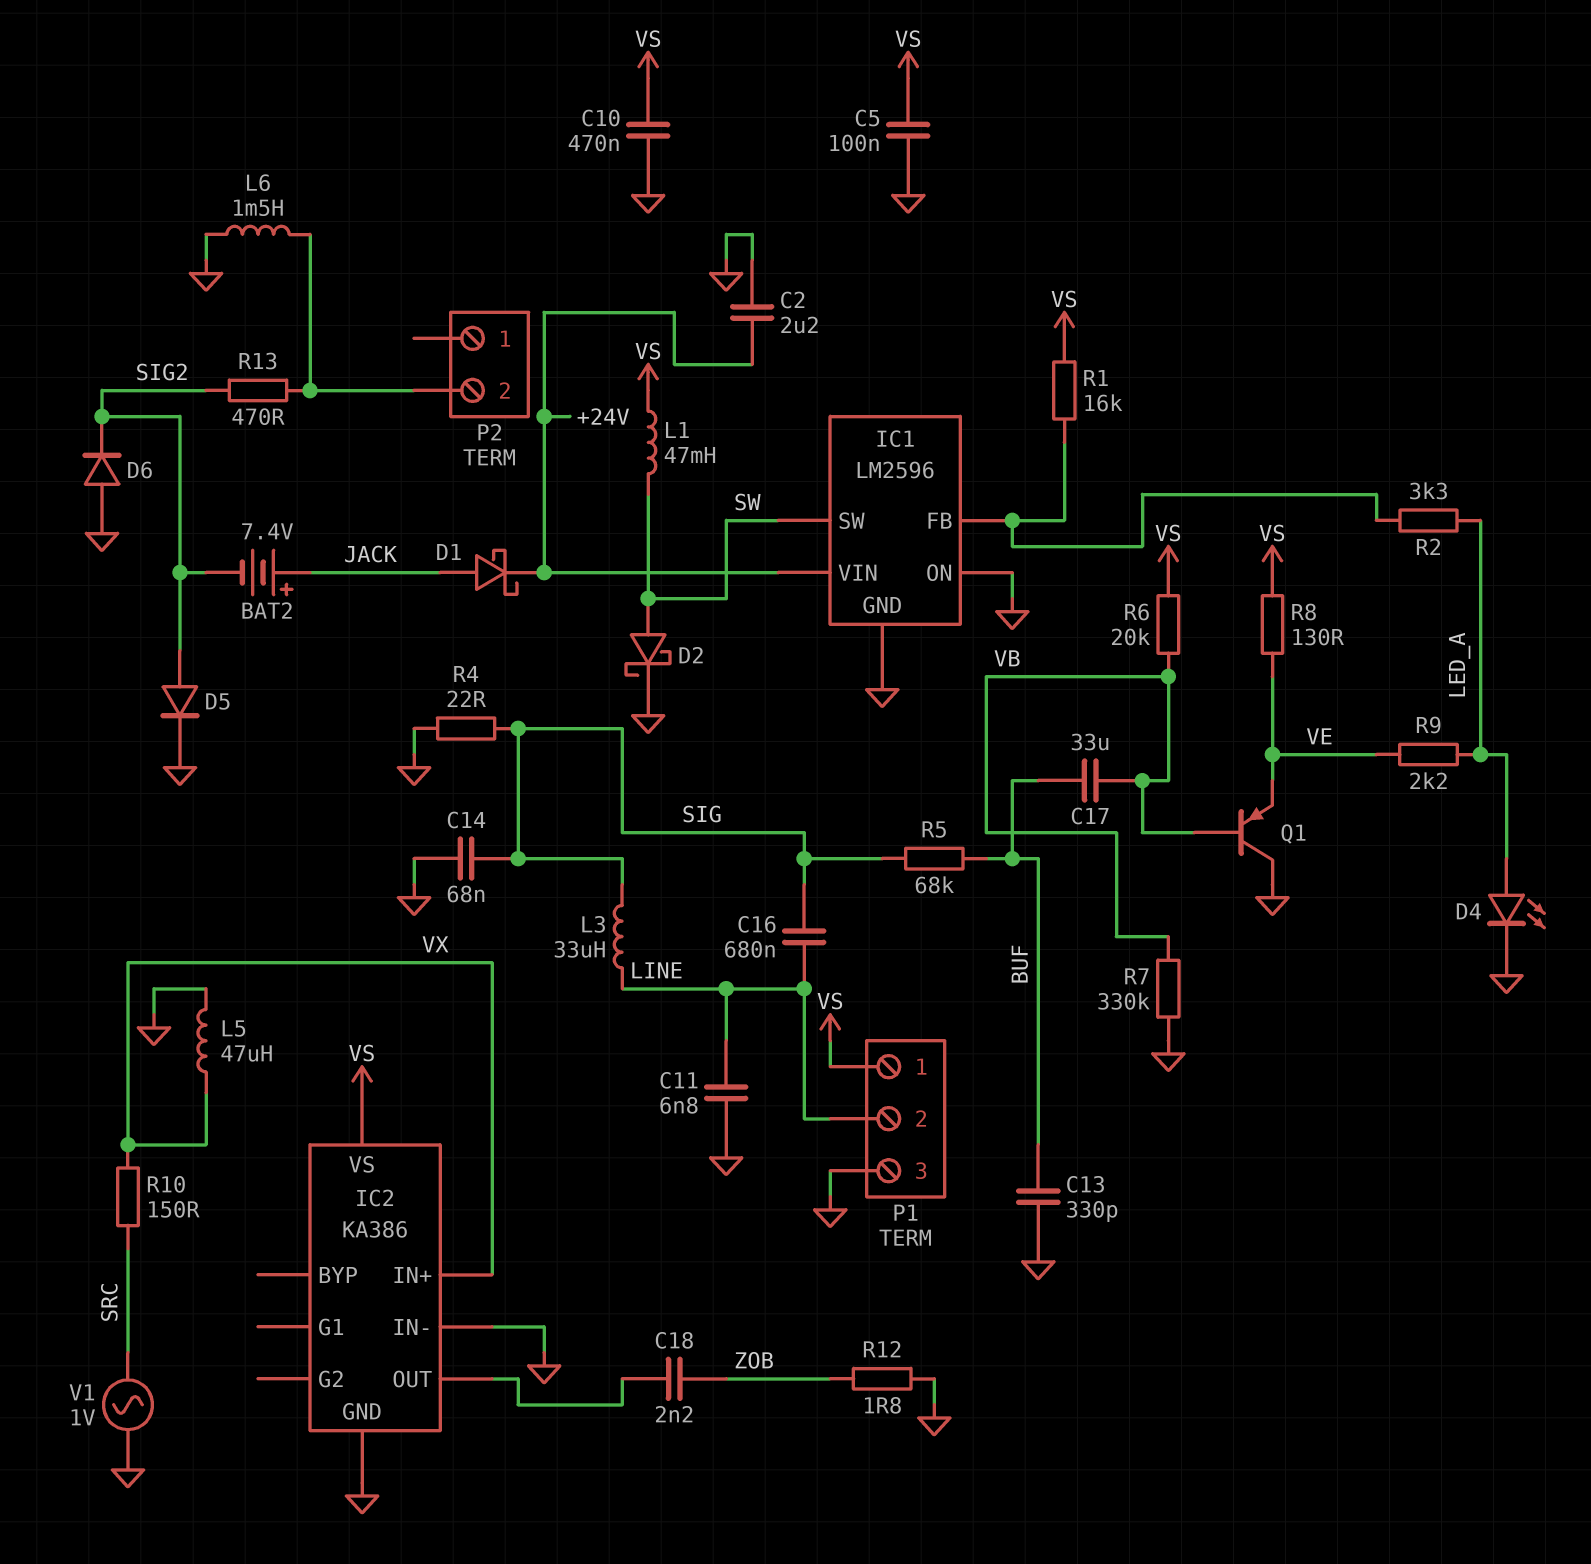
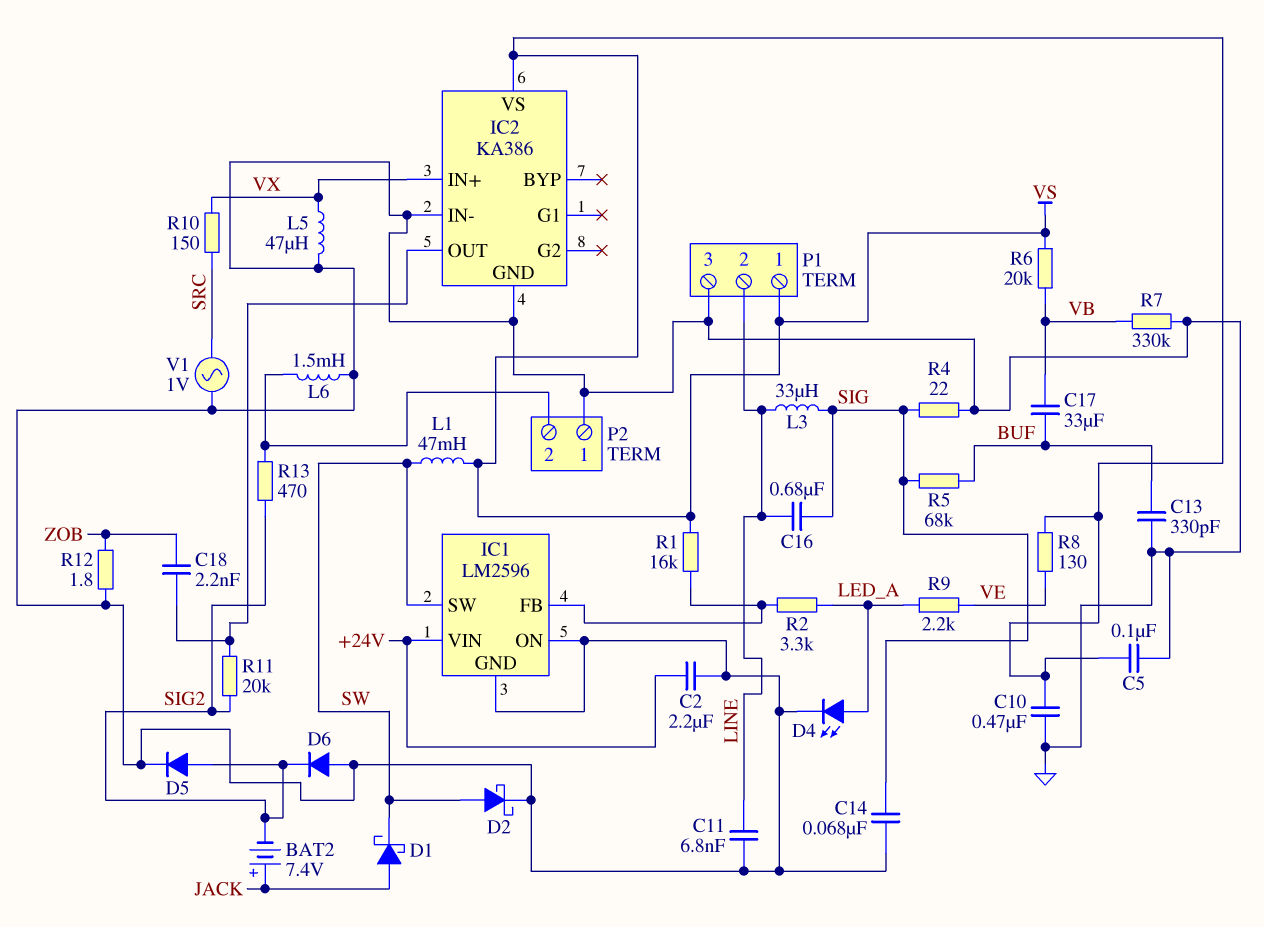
D1: schottky (A JACK, K +24V) -> schottky (A JACK, K SW)
P2 pin 1: none -> GND
Q1: PNP (B VB, C GND, E VE) -> none
R11: none -> 20k (IC2/OUT, SIG2)

